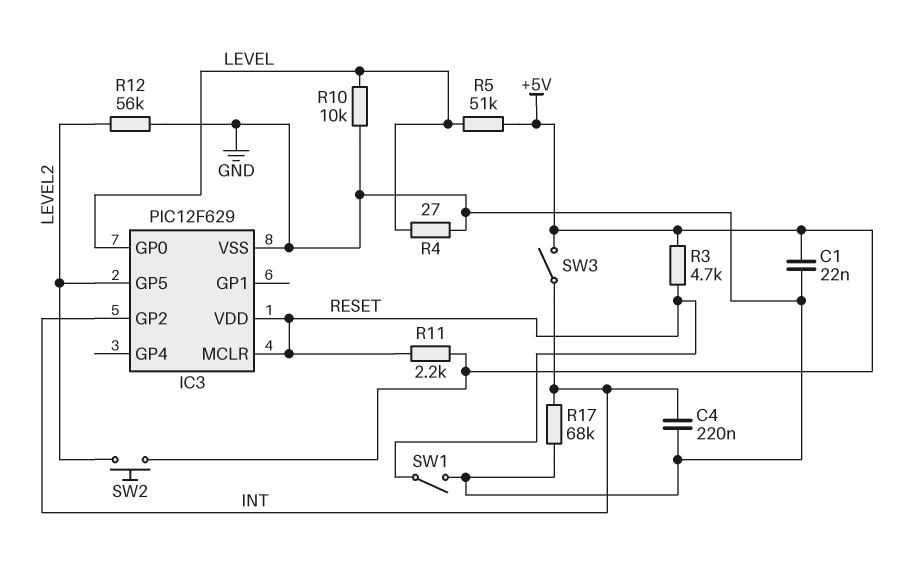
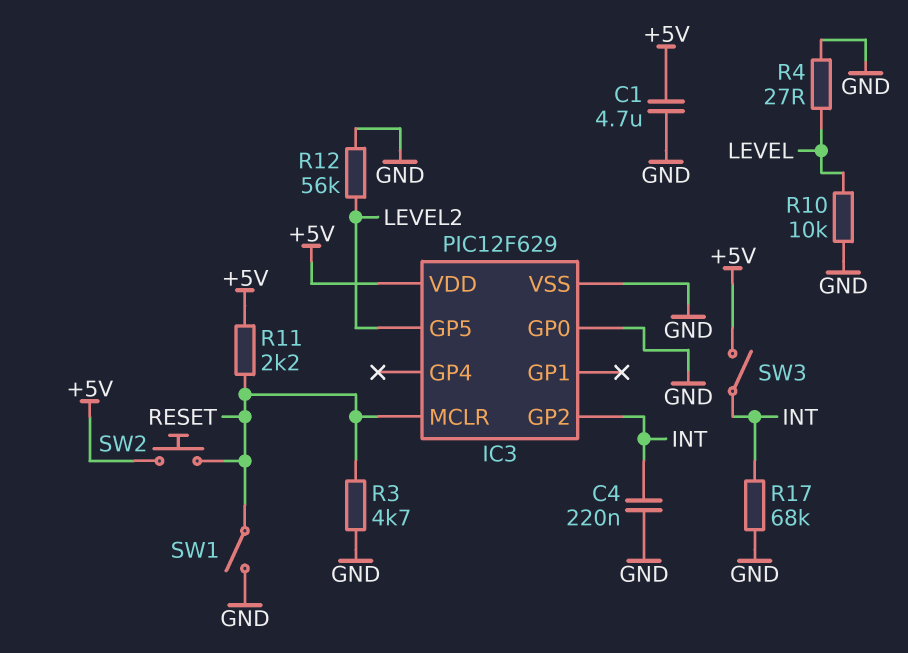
C1: 22nF (+5V, GND) -> 4.7uF (+5V, GND)
IC3 pin GP0: LEVEL -> GND
IC3 pin VDD: RESET -> +5V
R3: 4.7k (+5V, RESET) -> 4.7k (GND, RESET)
R5: 51k (+5V, LEVEL) -> none
SW2: button (+5V, LEVEL2) -> button (+5V, RESET)

